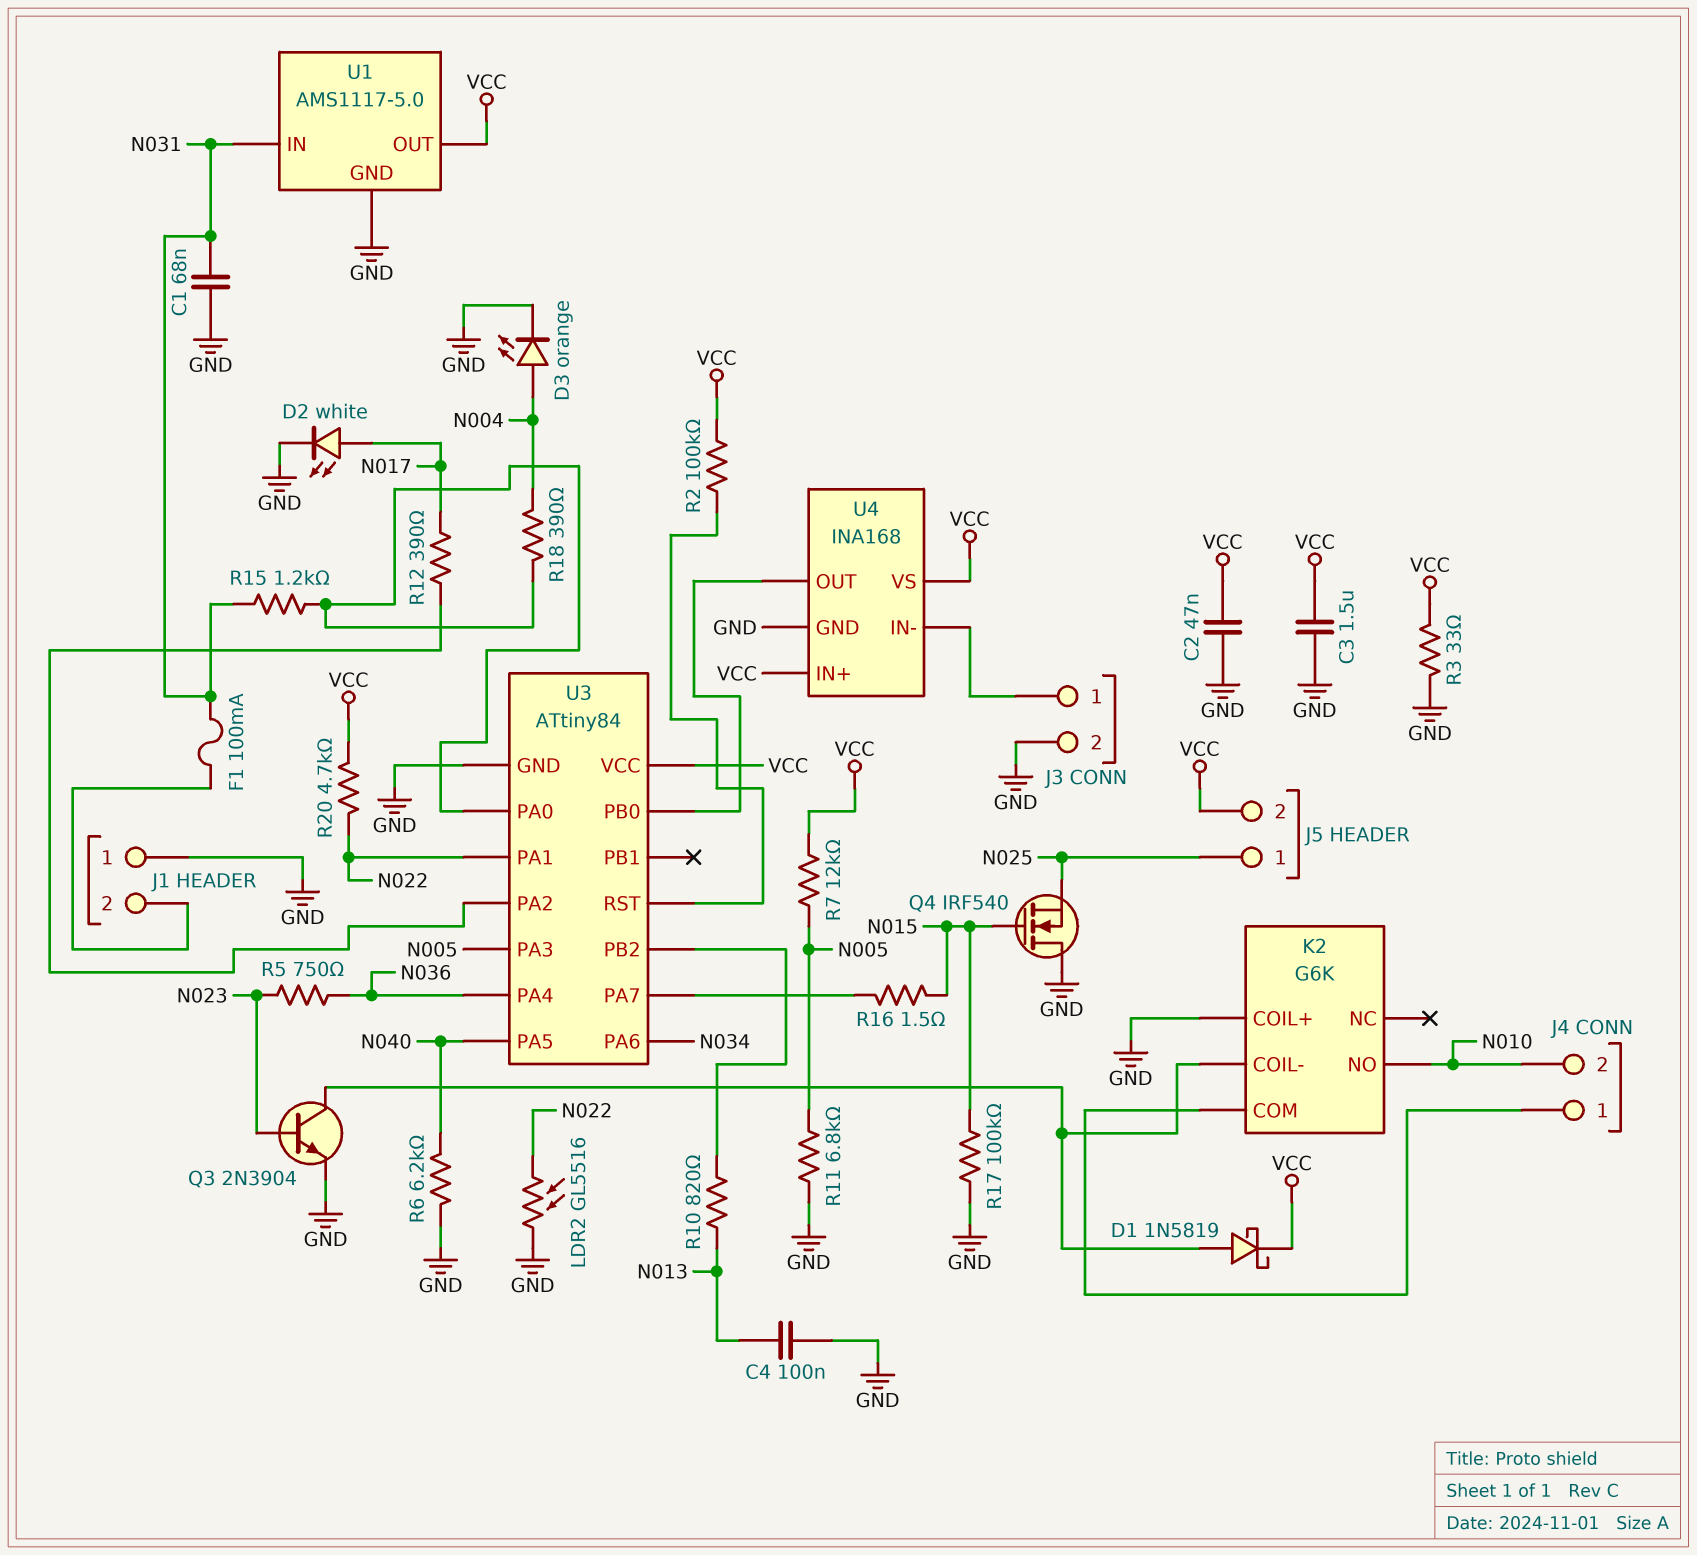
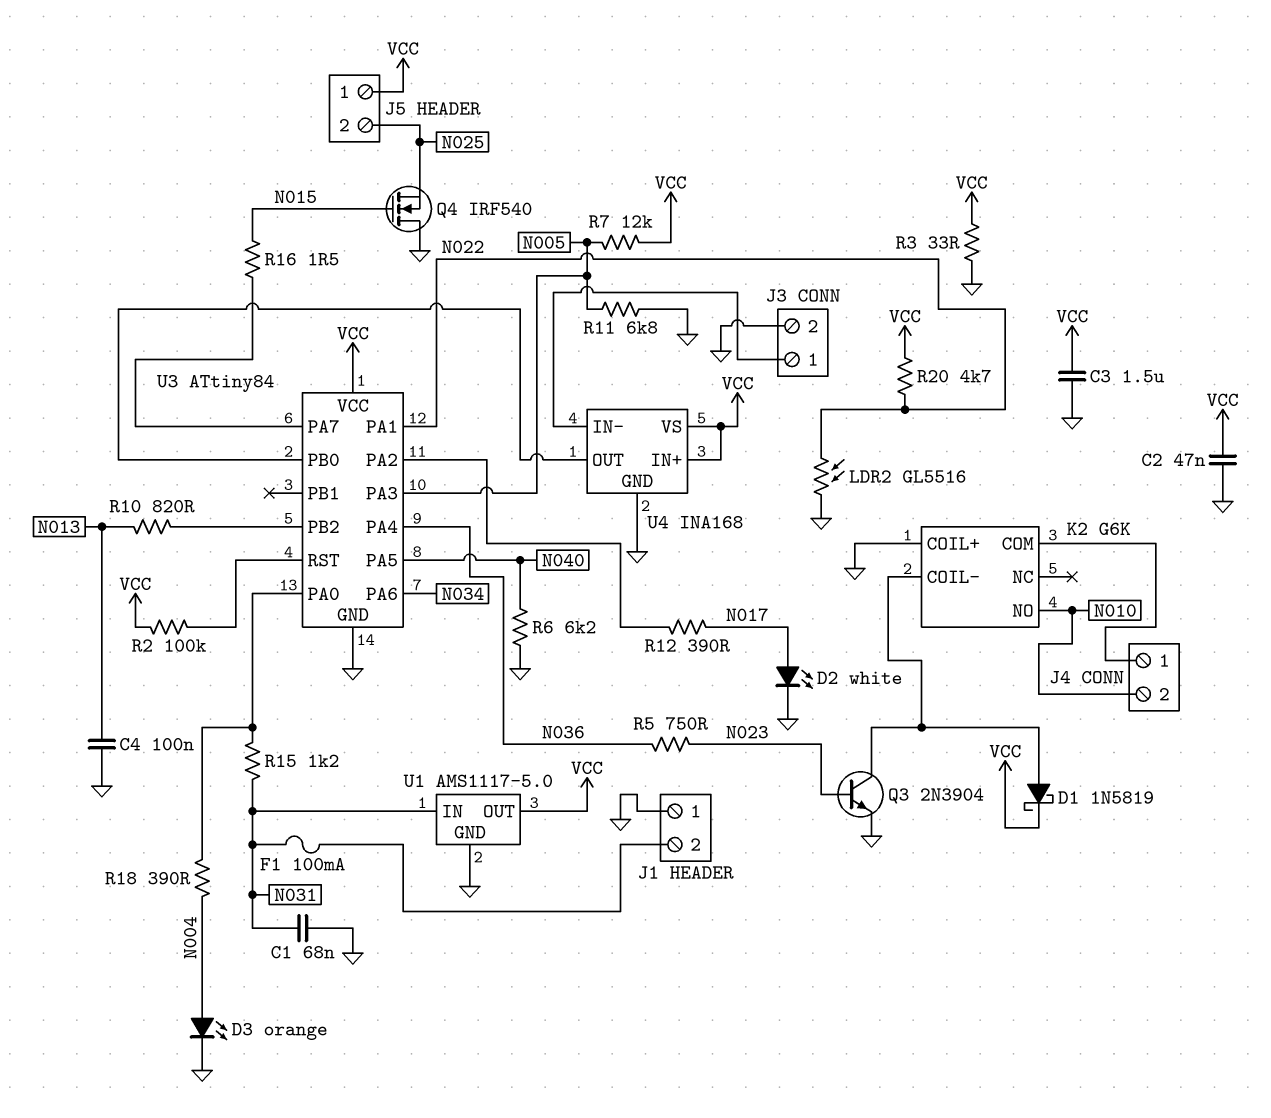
J5 pin 1: N025 -> VCC
J5 pin 2: VCC -> N025
R17: 100k (GND, N015) -> none

